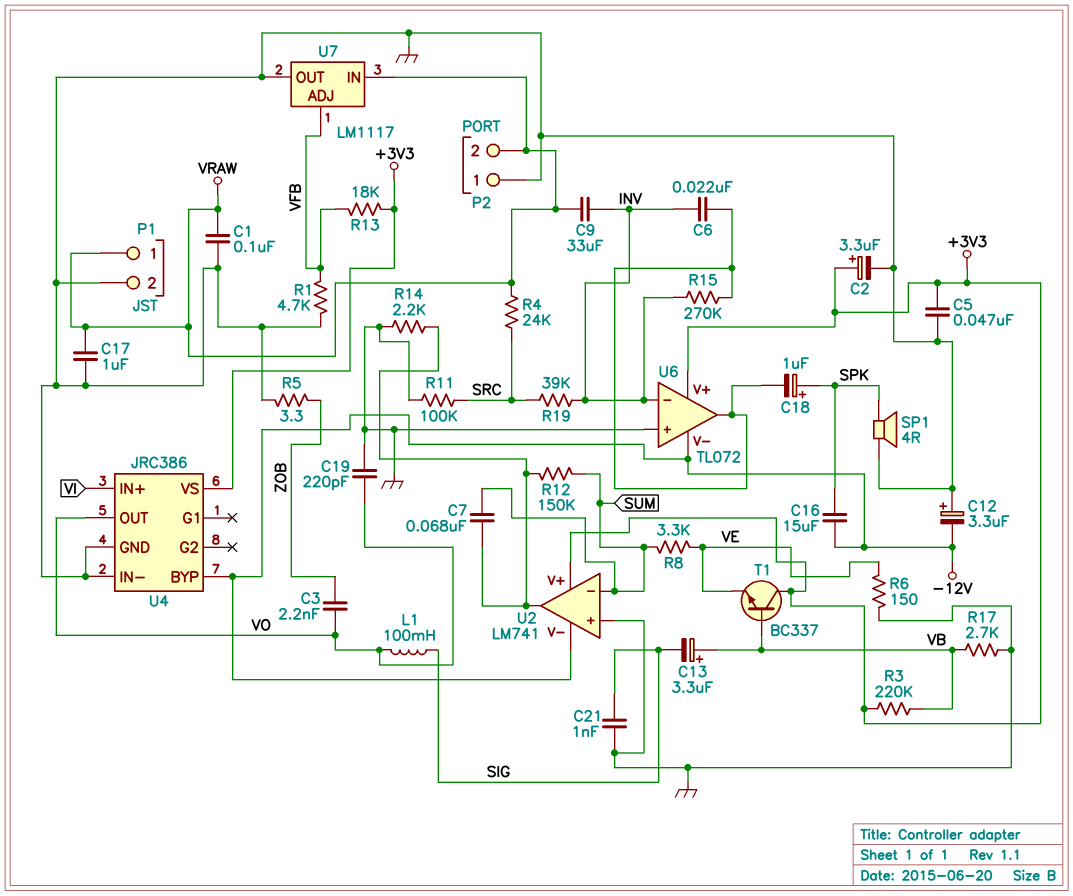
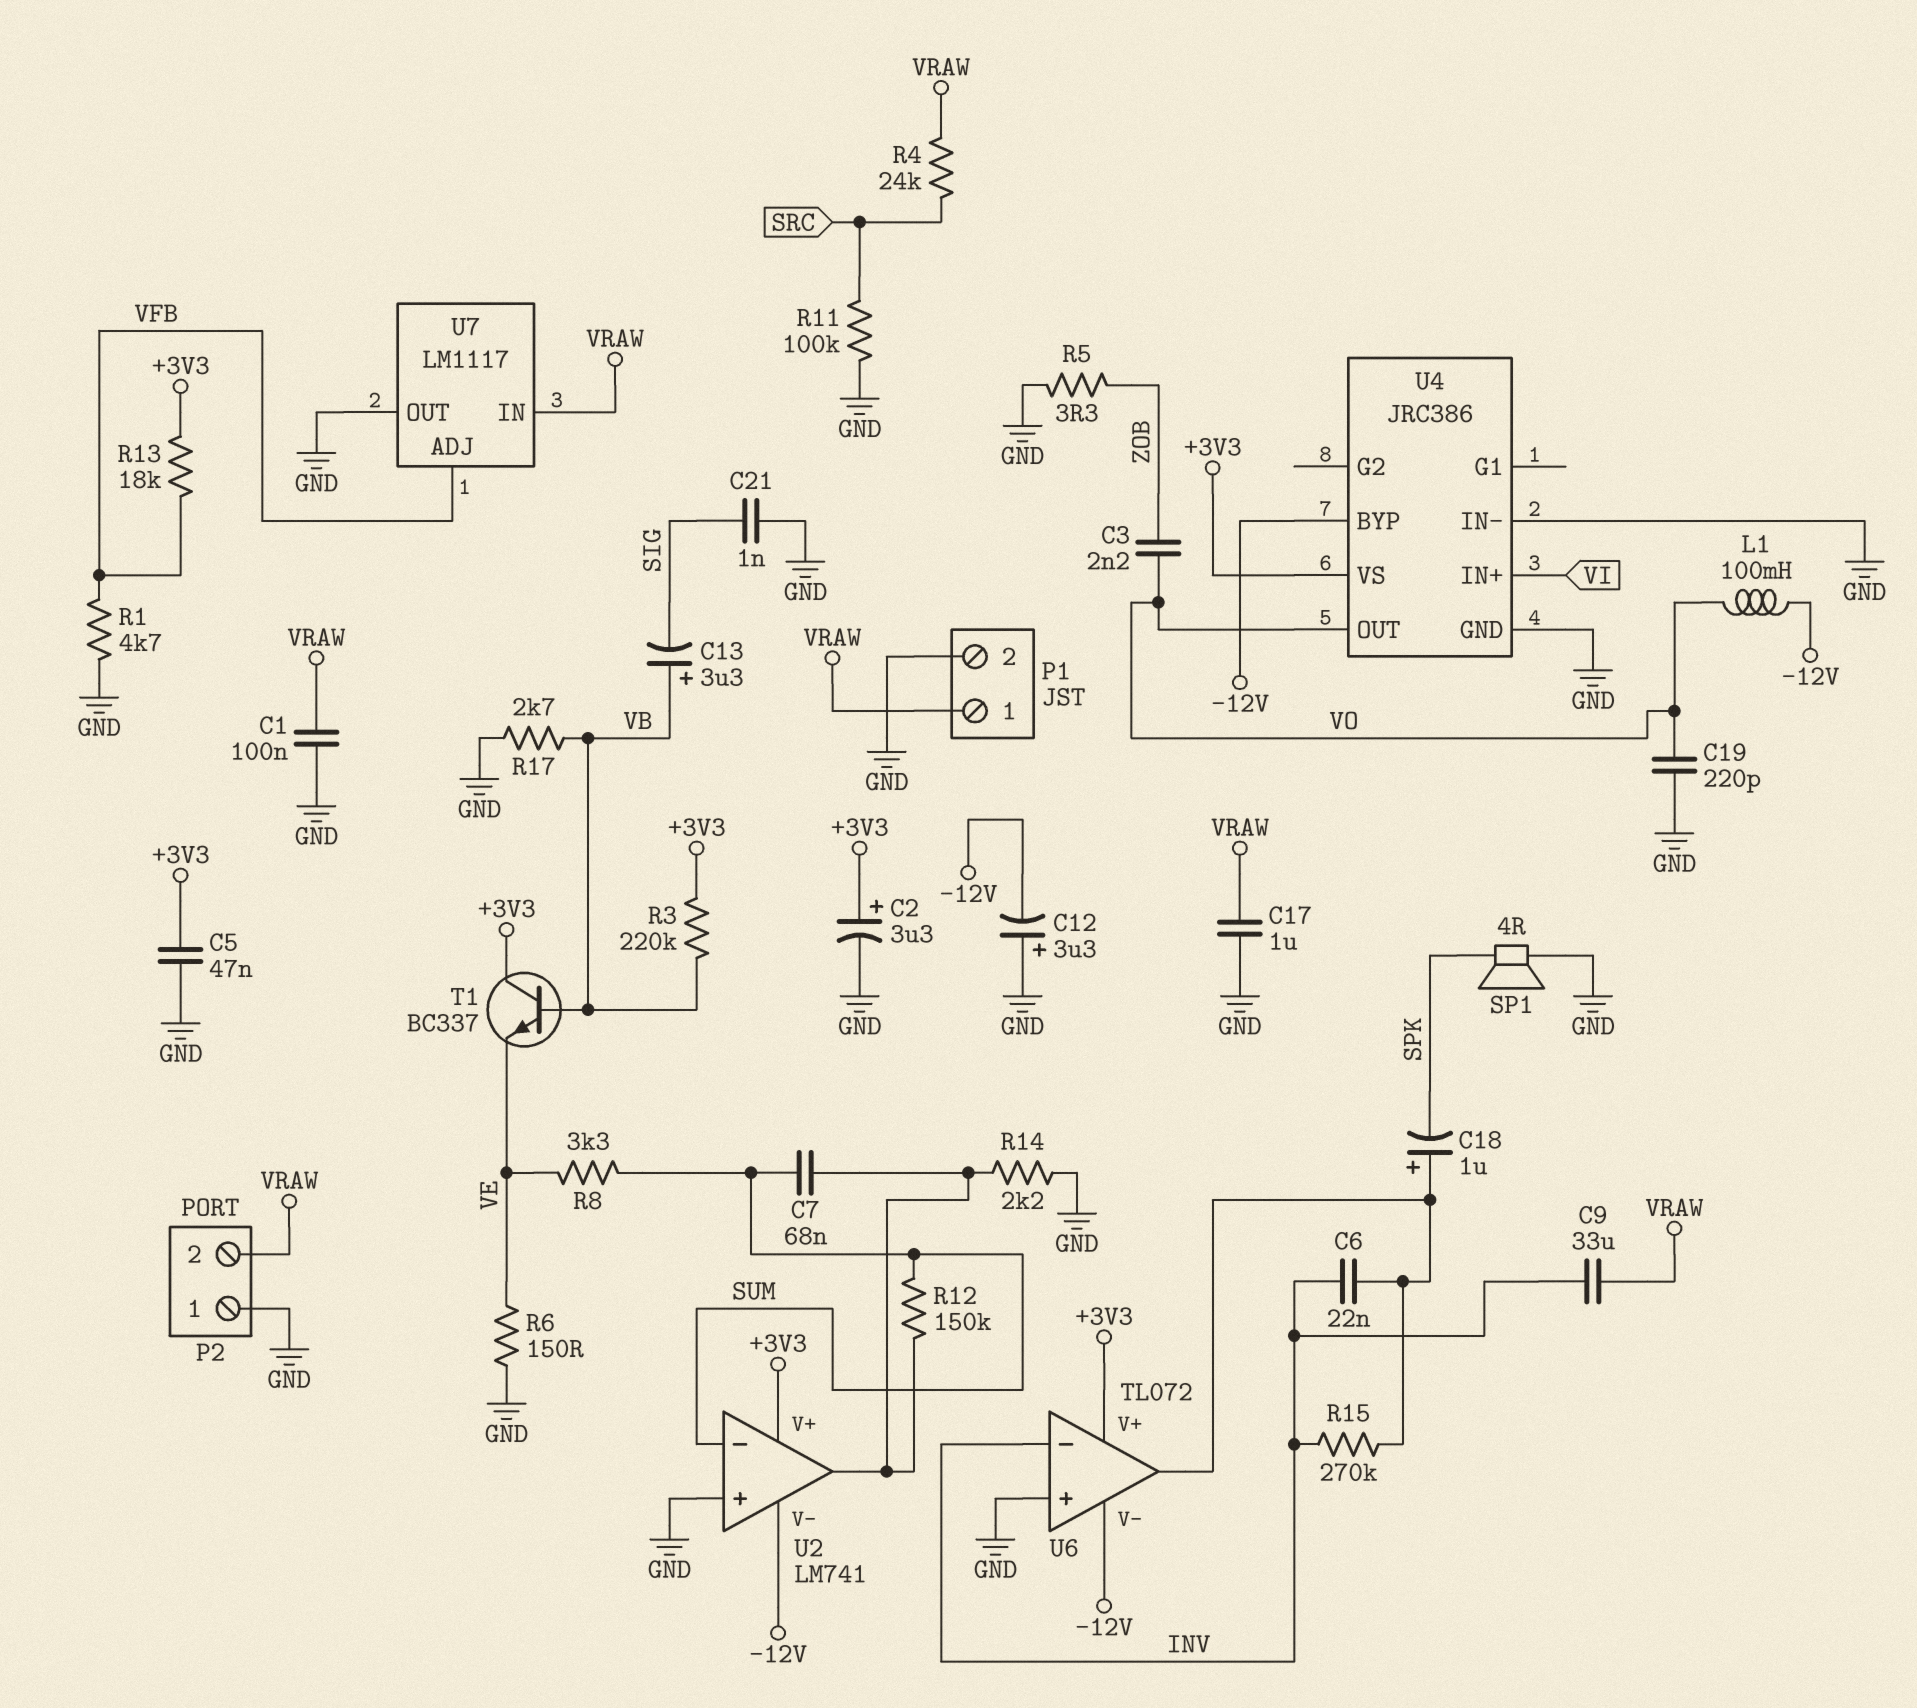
C16: 15uF (-12V, SPK) -> none
C18: 1uF (plus SPK, minus U6/out) -> 1uF (plus U6/out, minus SPK)
L1: 100mH (SIG, VO) -> 100mH (-12V, VO)
R19: 39k (INV, SRC) -> none

